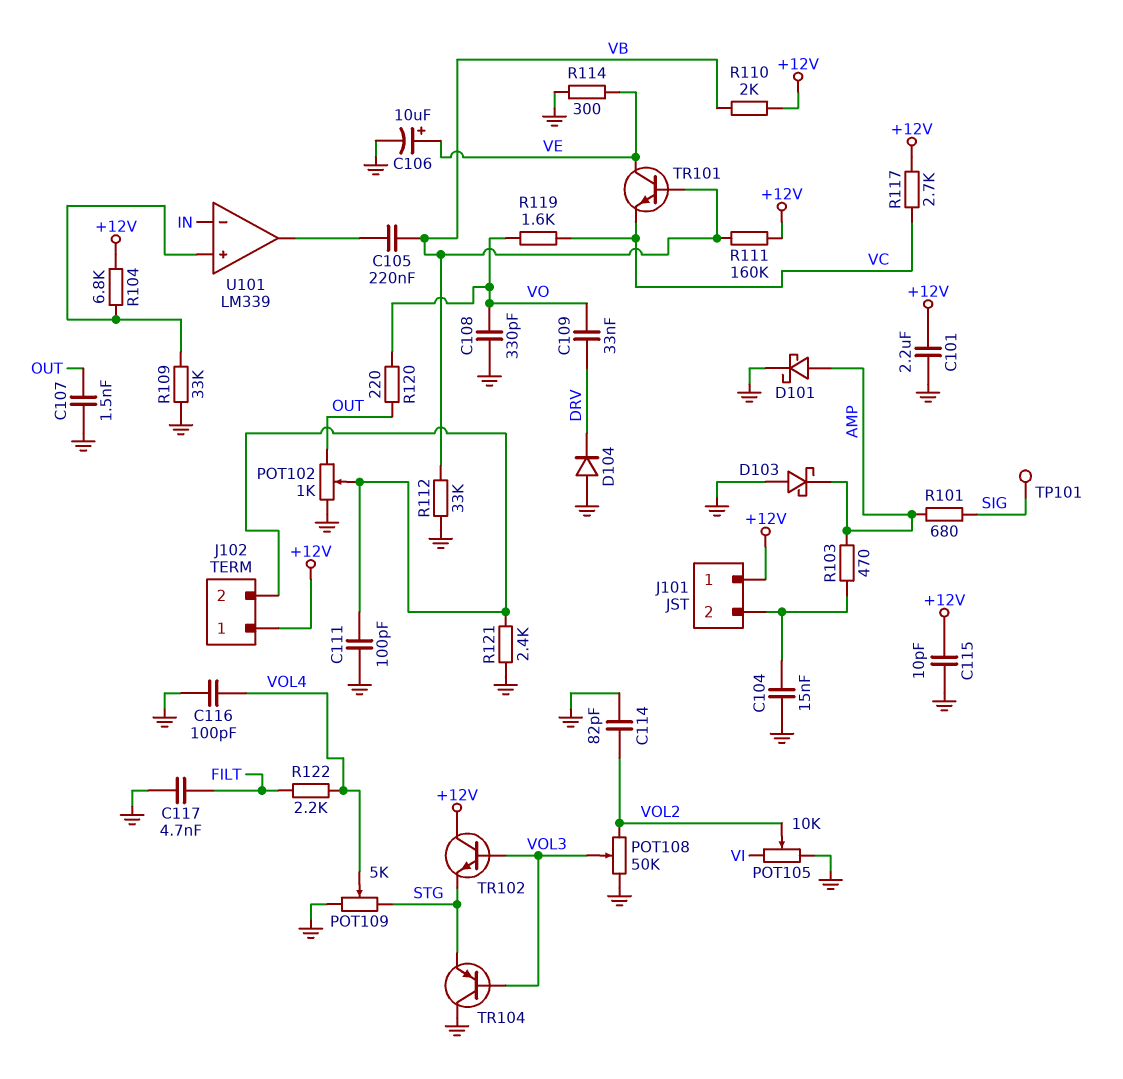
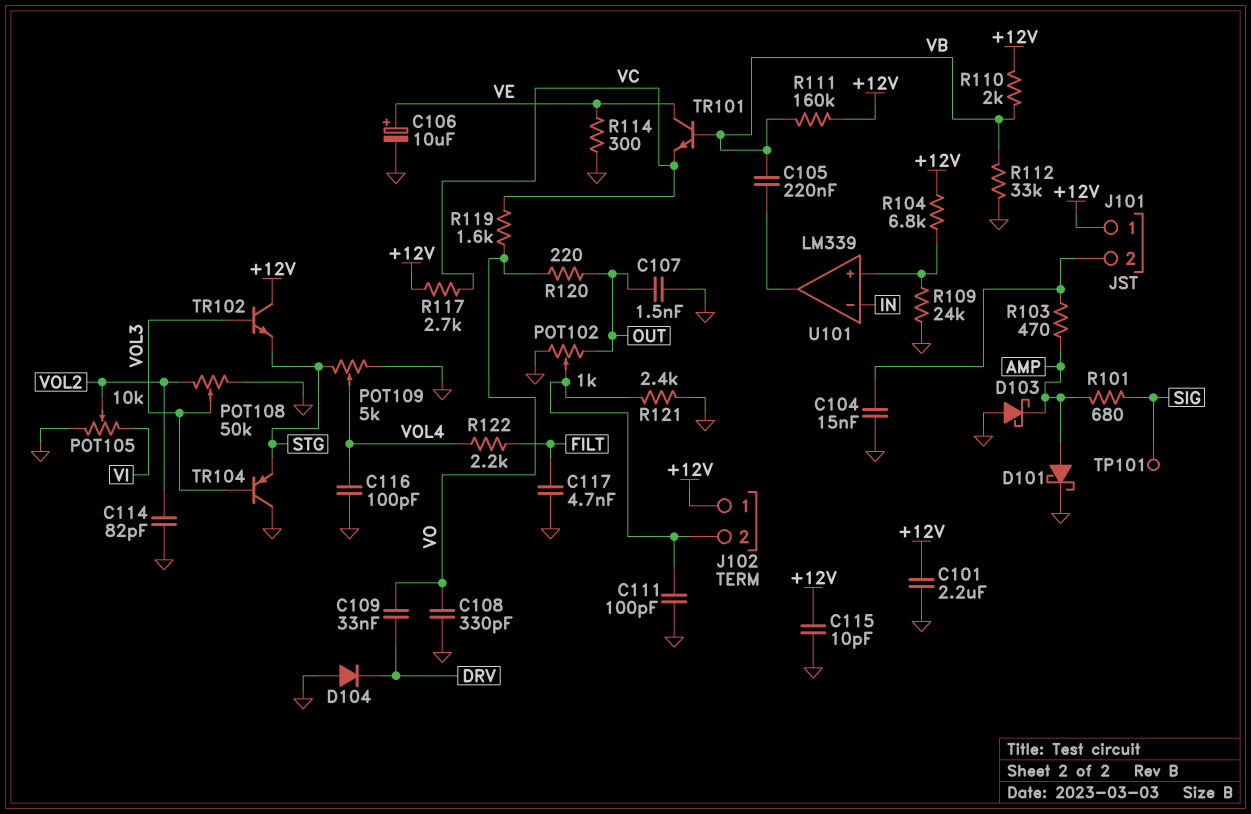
R109: 33k (GND, U101/in+) -> 24k (GND, U101/in+)

